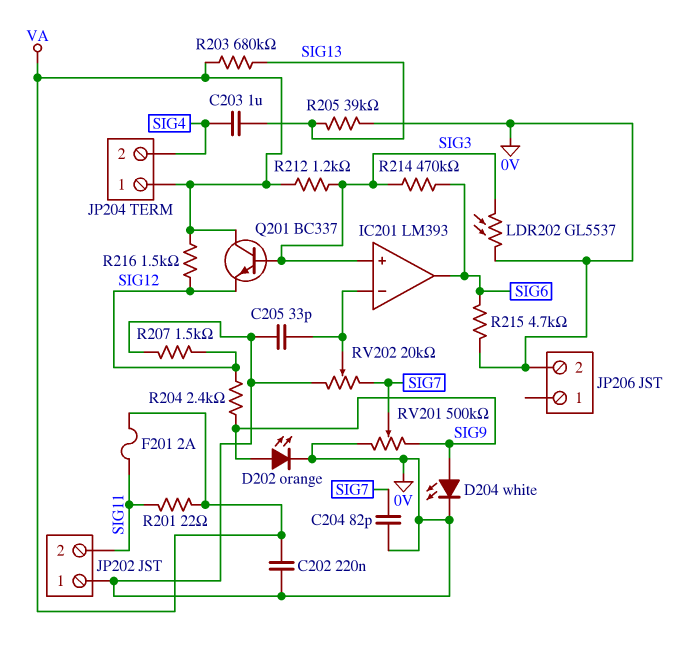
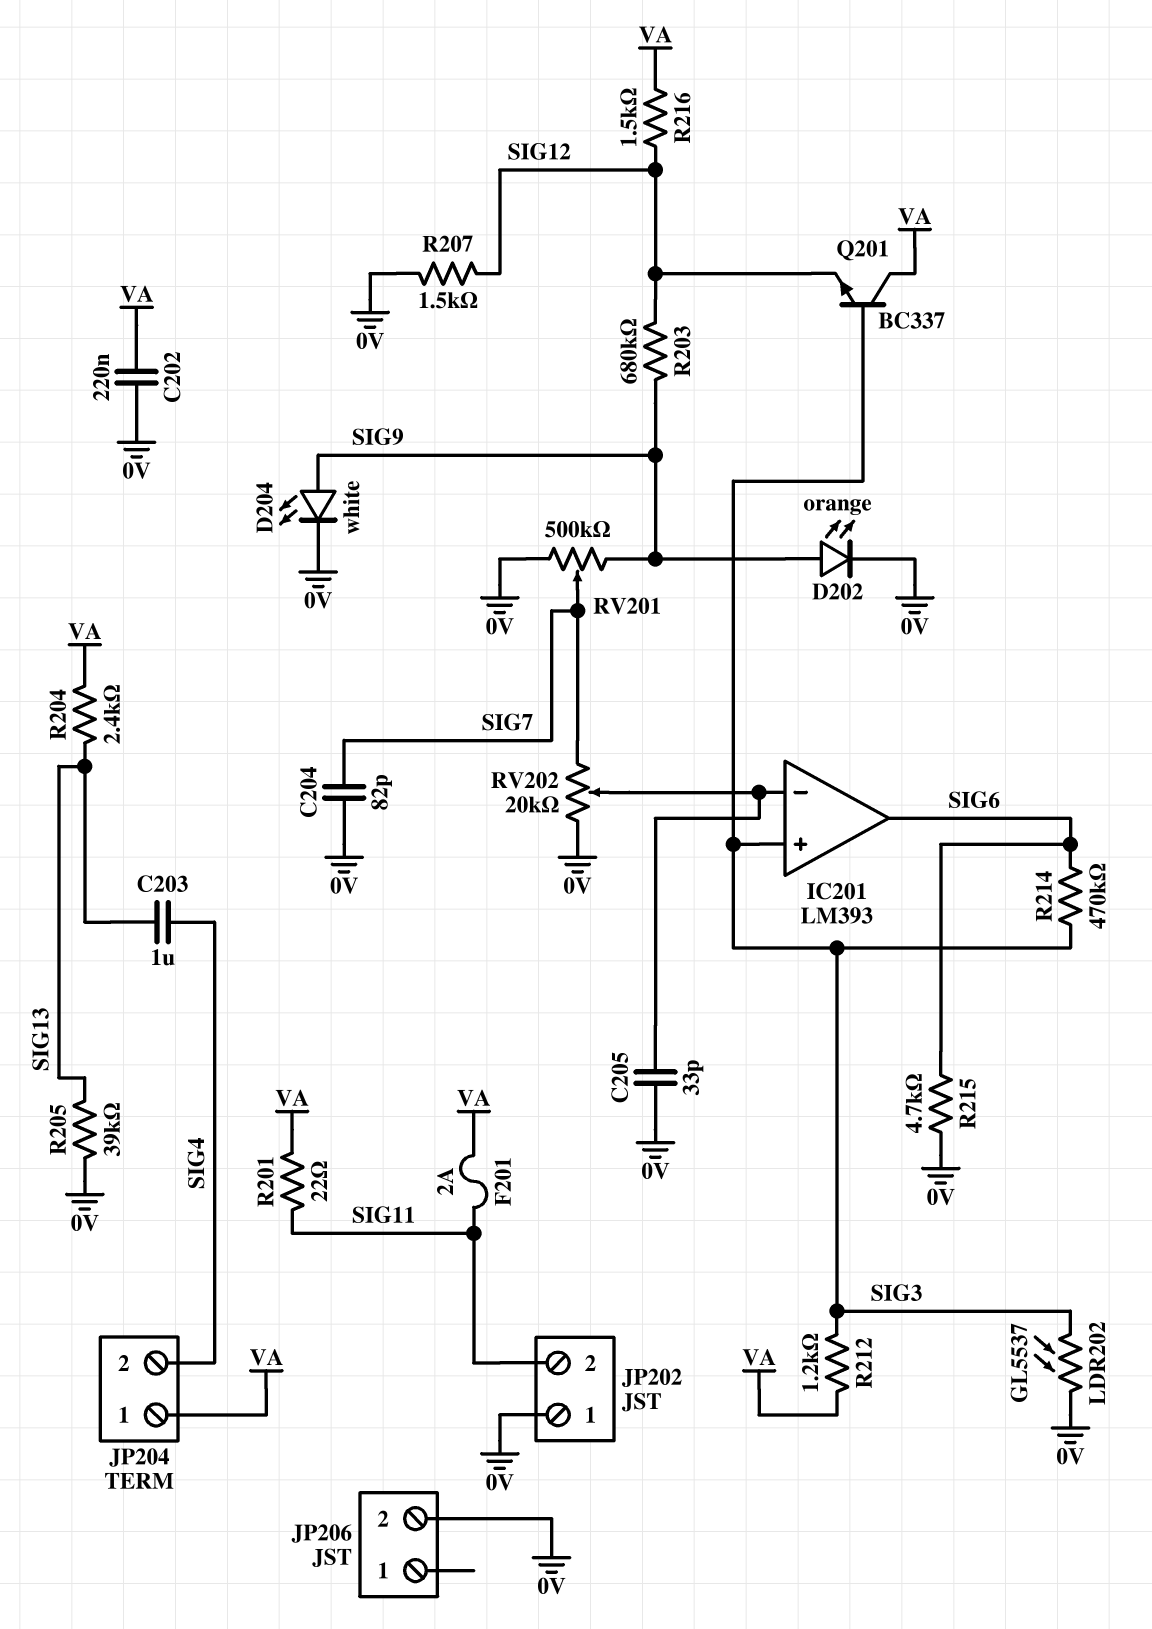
R203: 680k (SIG13, VA) -> 680k (SIG9, SIG12)
R204: 2.4k (SIG9, SIG12) -> 2.4k (SIG13, VA)

